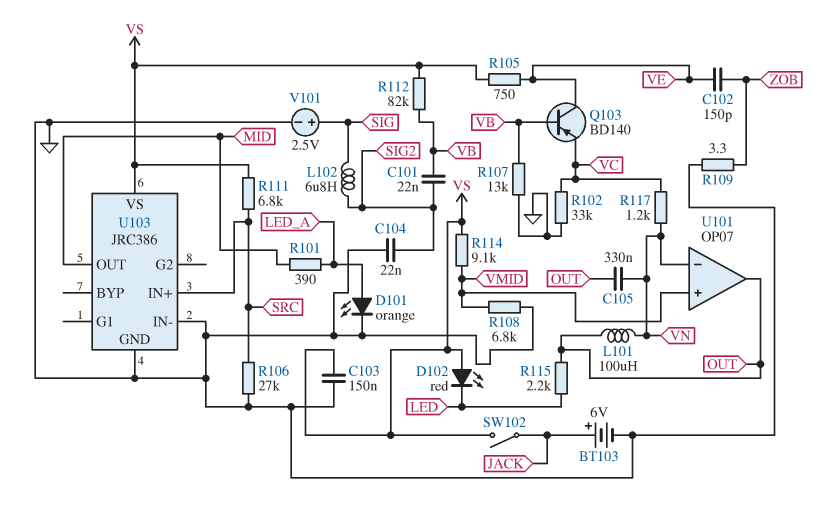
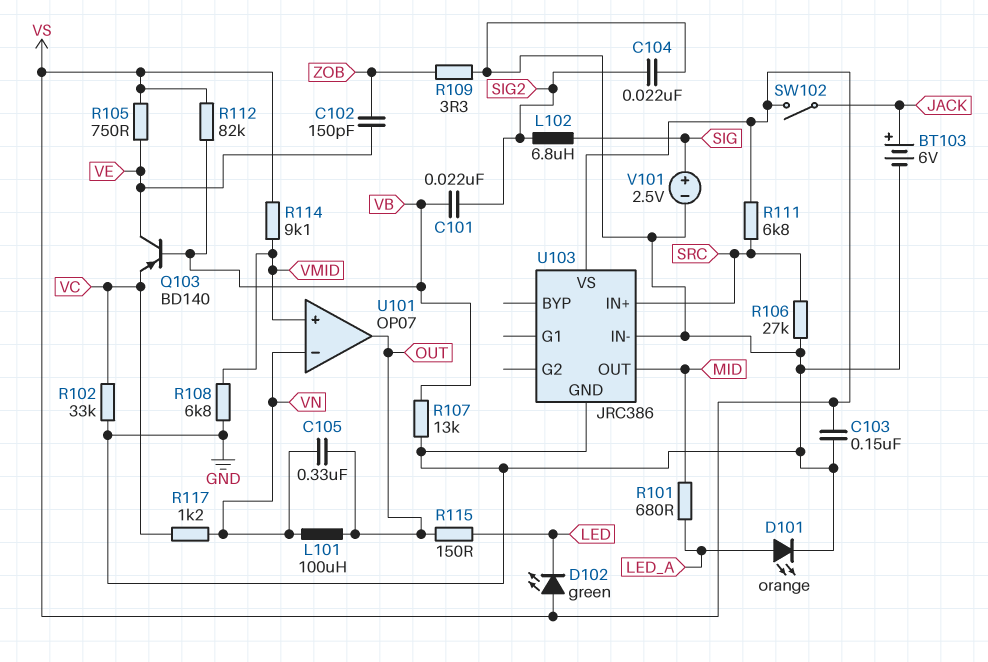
D102: LED red (A VS, K LED) -> LED green (A VS, K LED)
R101: 390 (LED_A, MID) -> 680 (LED_A, MID)
R115: 2.2k (LED, OUT) -> 150 (LED, OUT)

